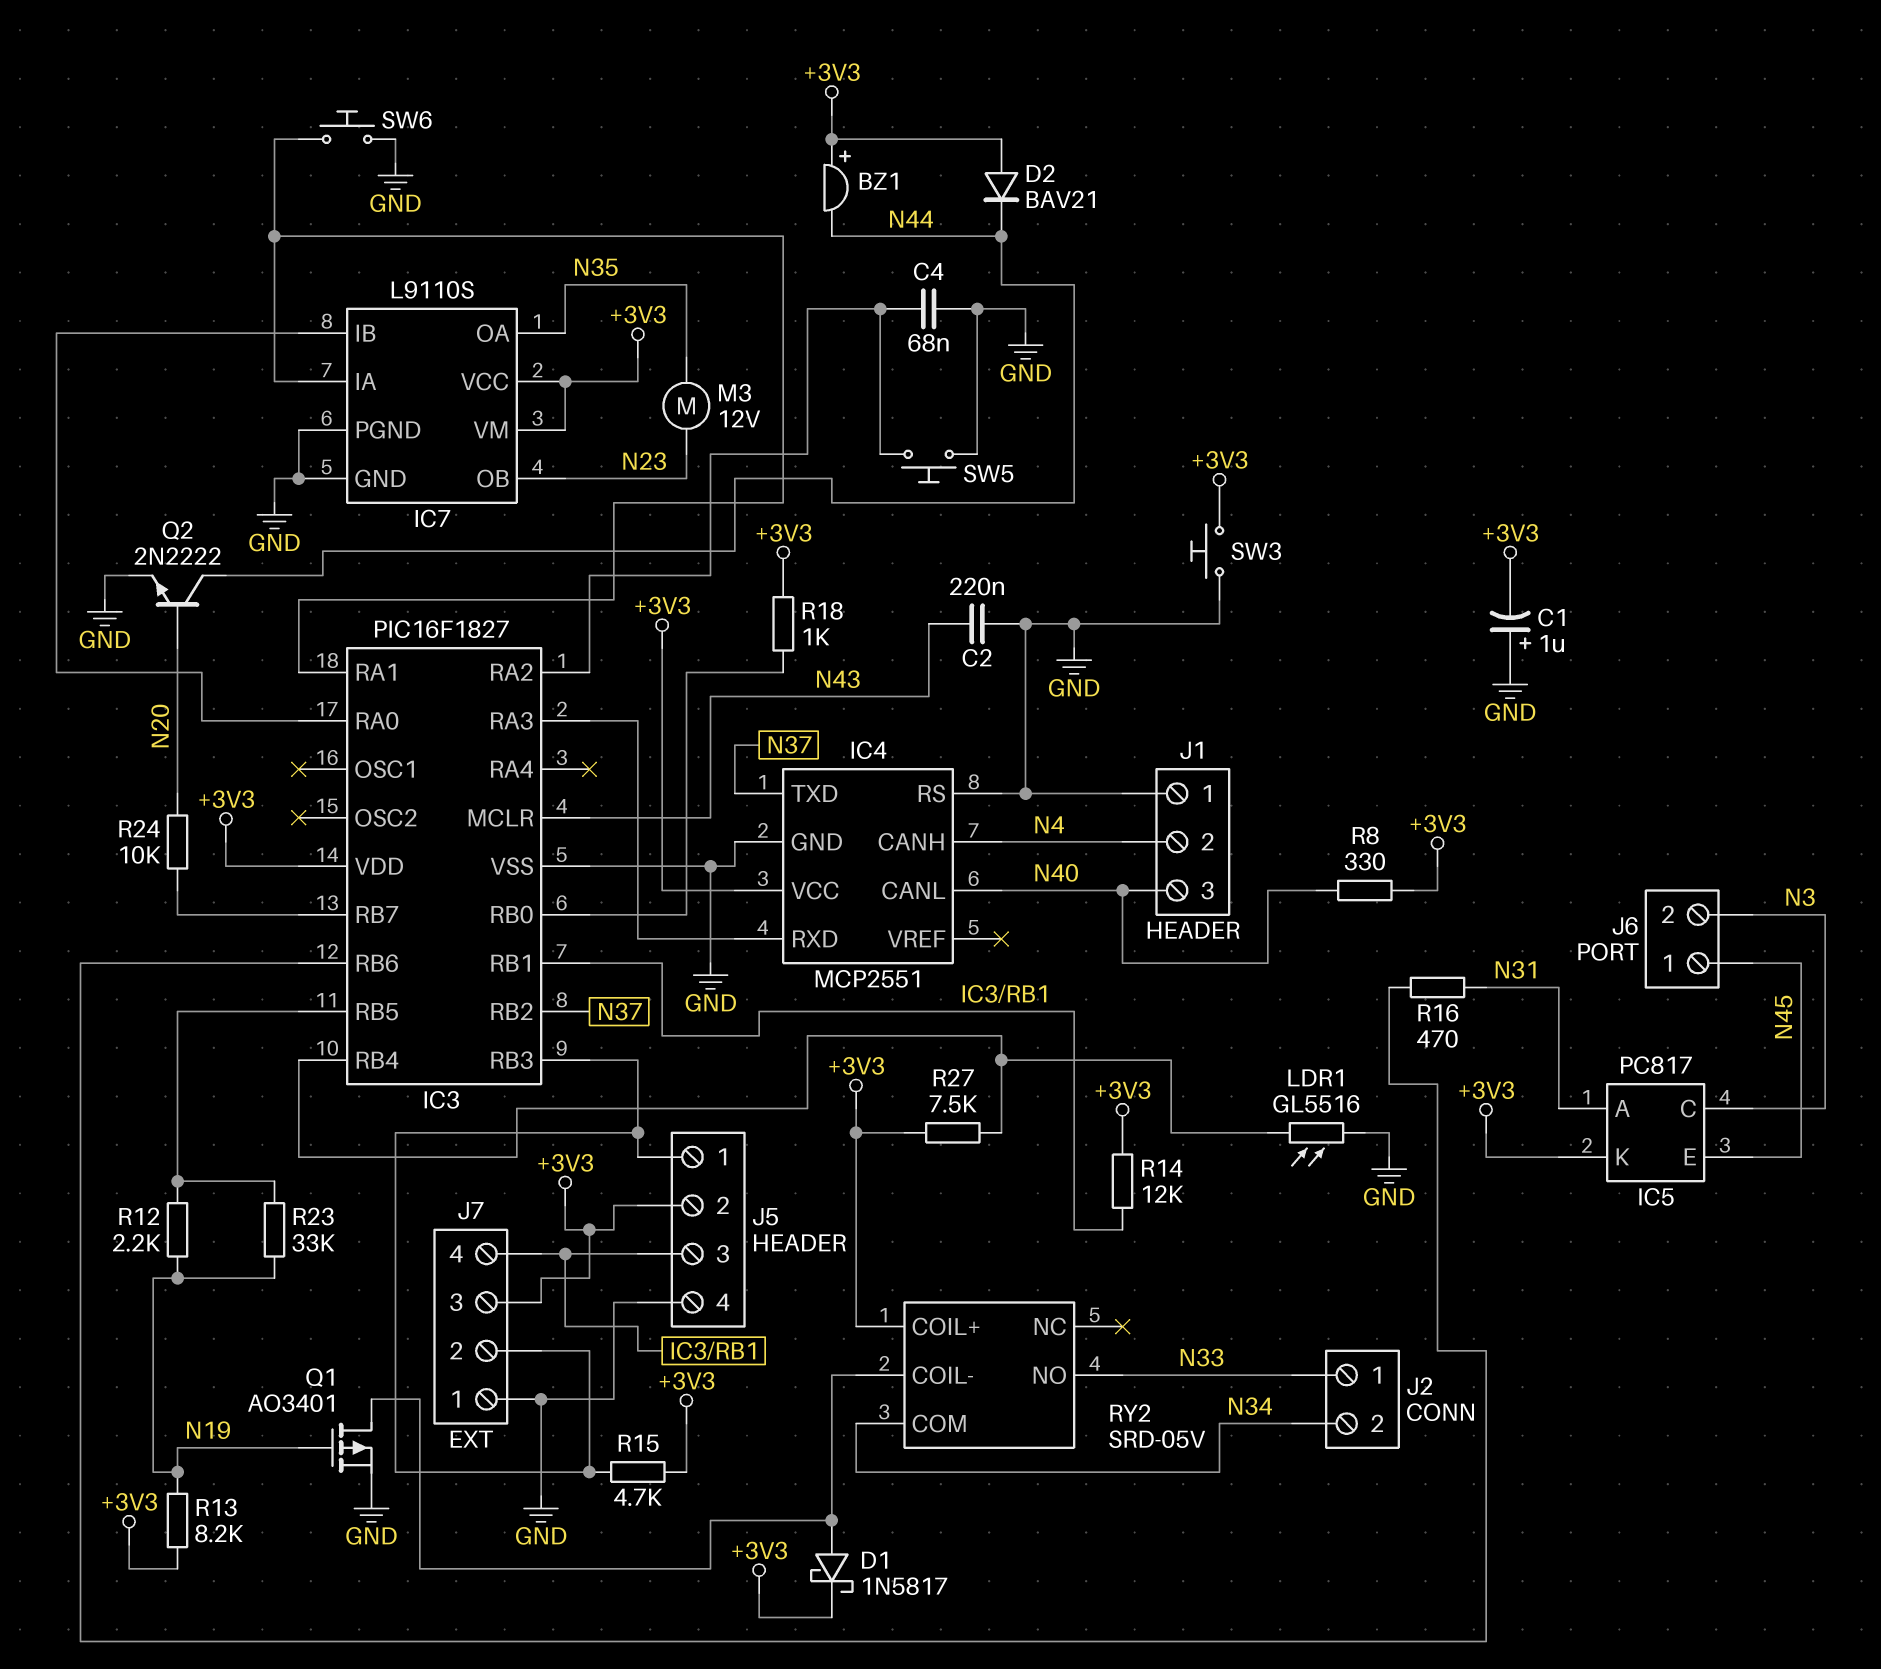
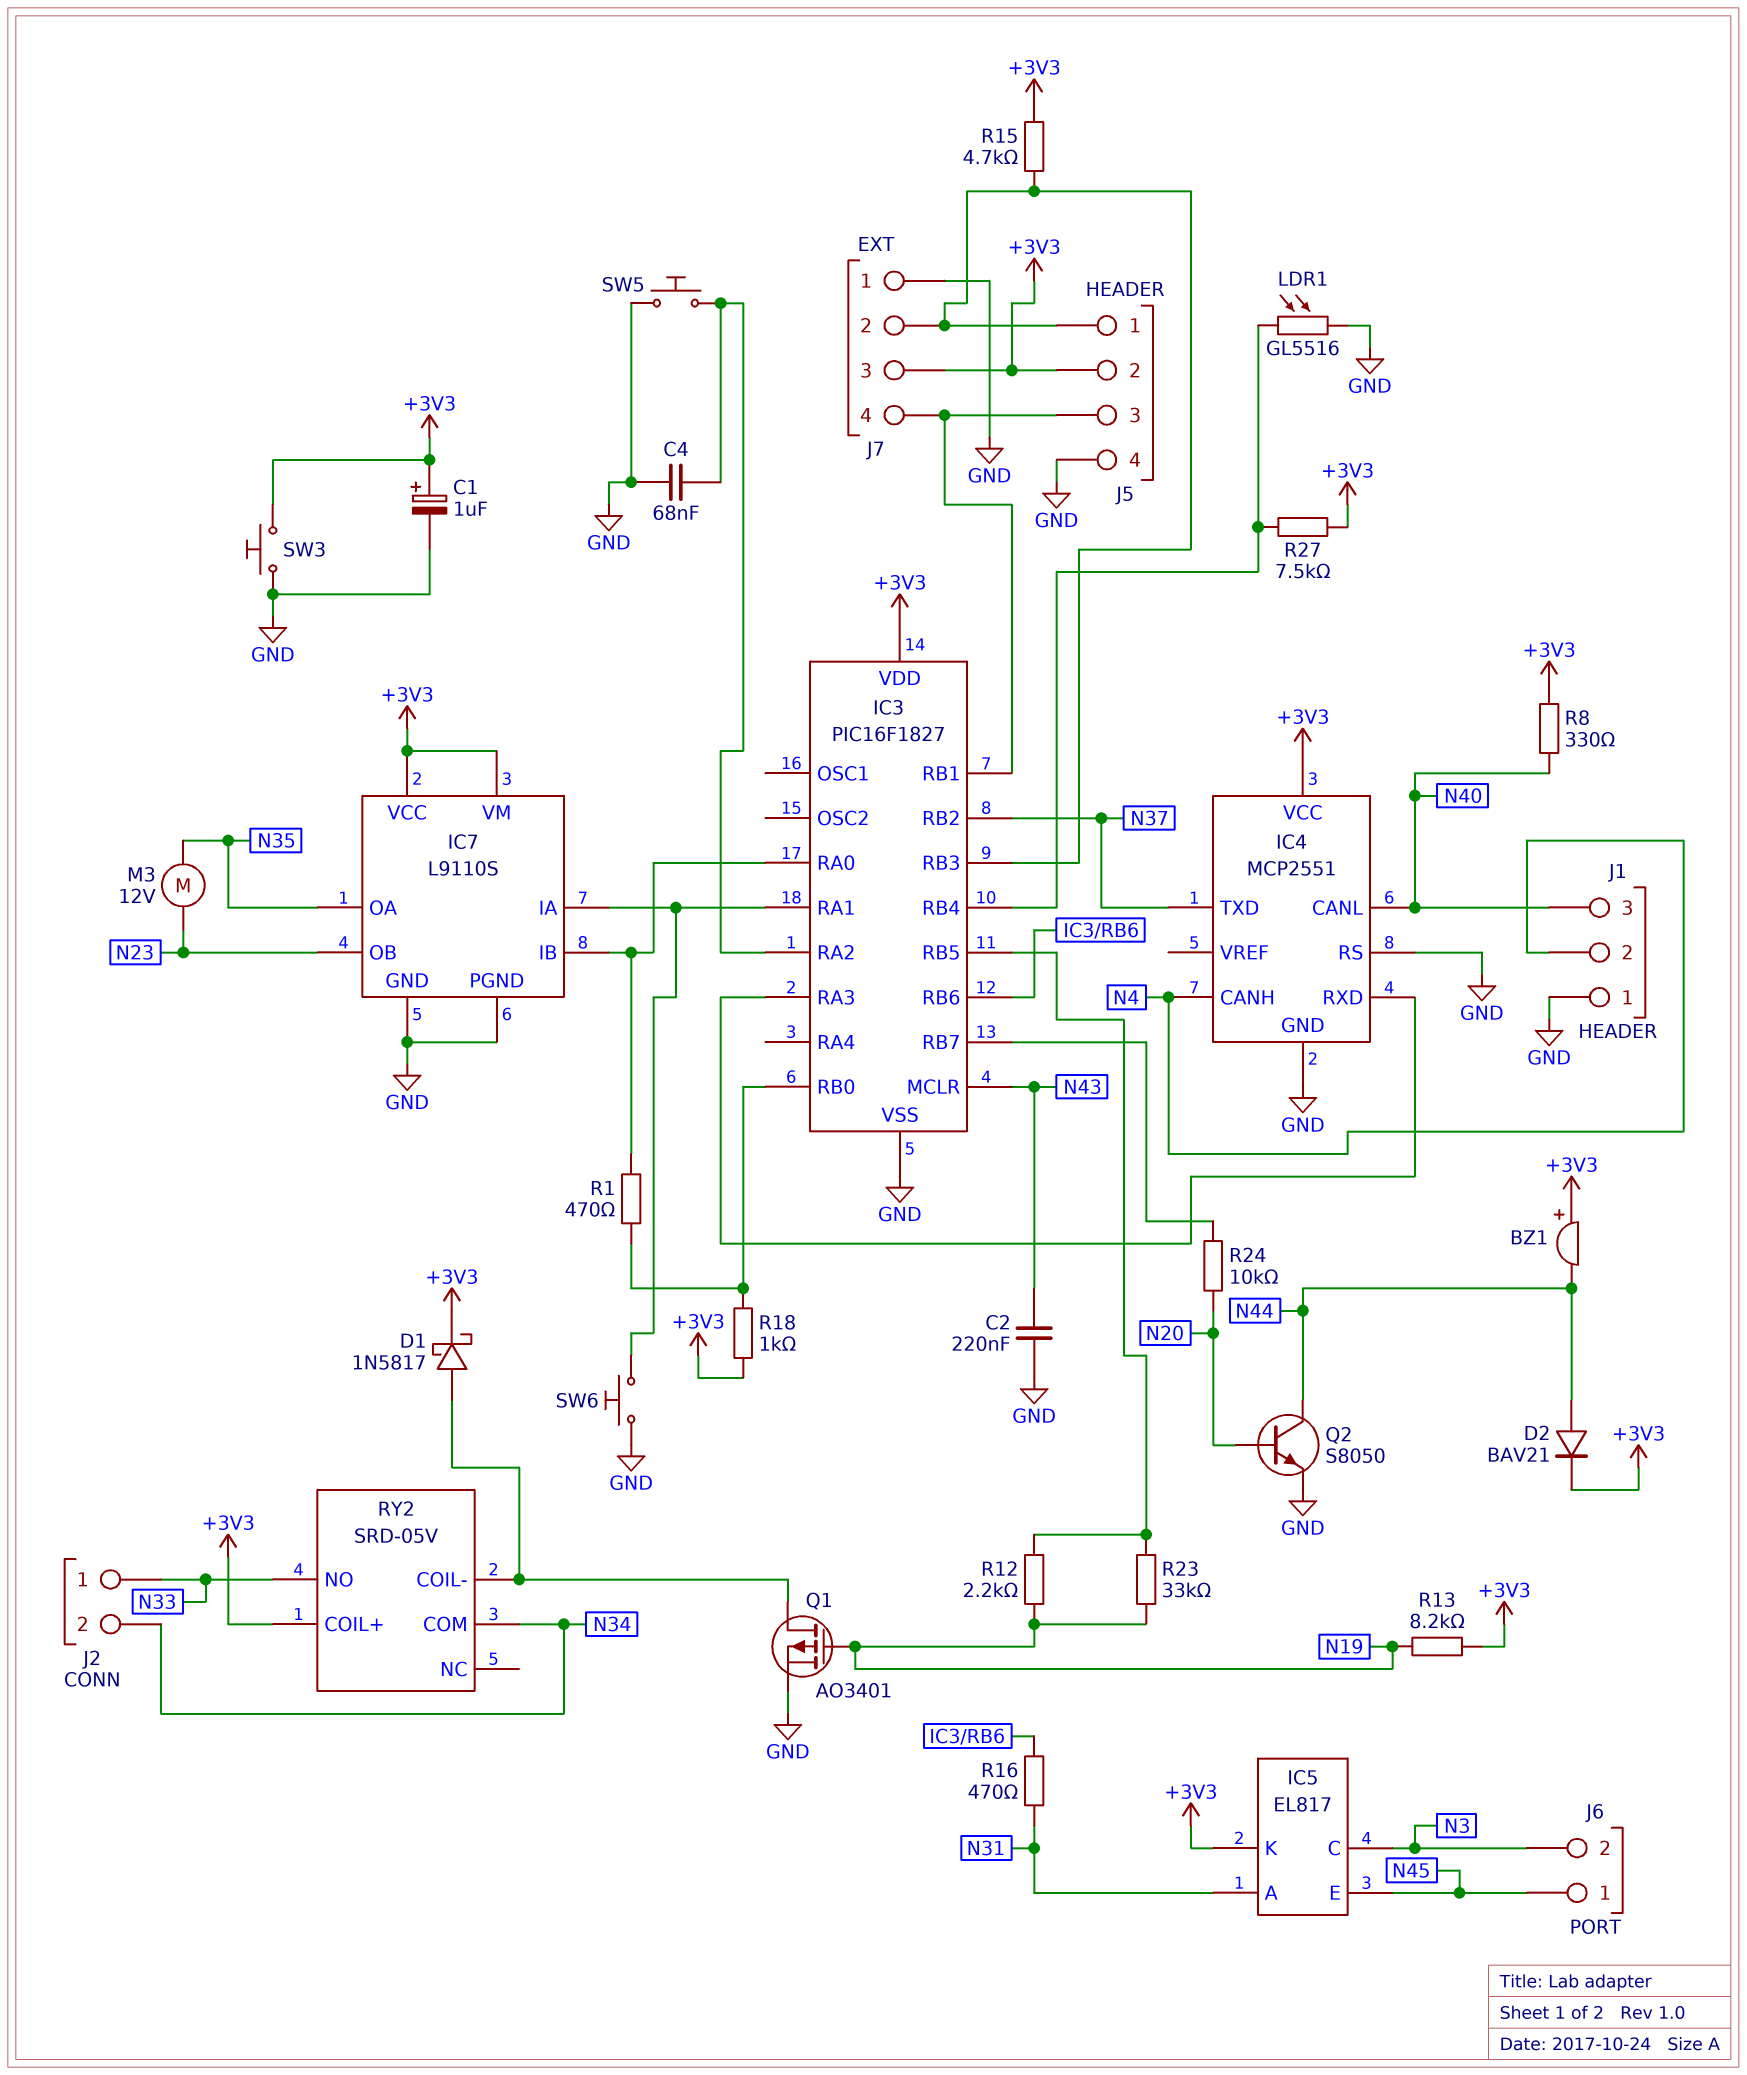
C1: 1uF (plus GND, minus +3V3) -> 1uF (plus +3V3, minus GND)
D2: diode BAV21 (A +3V3, K N44) -> diode BAV21 (A N44, K +3V3)
IC5: PC817 -> EL817
Q2: NPN 2N2222 (B N20, C N44, E GND) -> NPN S8050 (B N20, C N44, E GND)
R1: none -> 470 (IC3/RA0, IC3/RB0)
R14: 12k (+3V3, IC3/RB1) -> none

